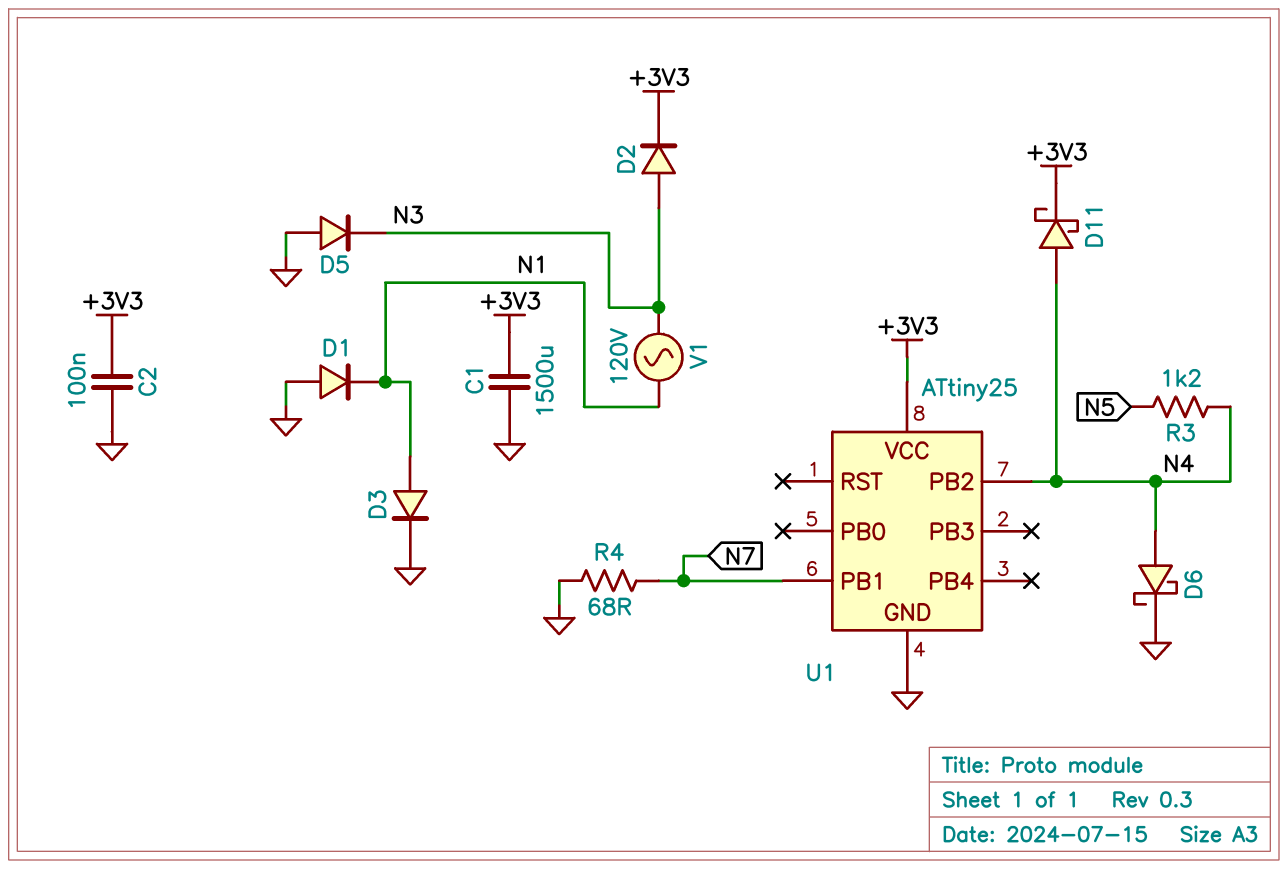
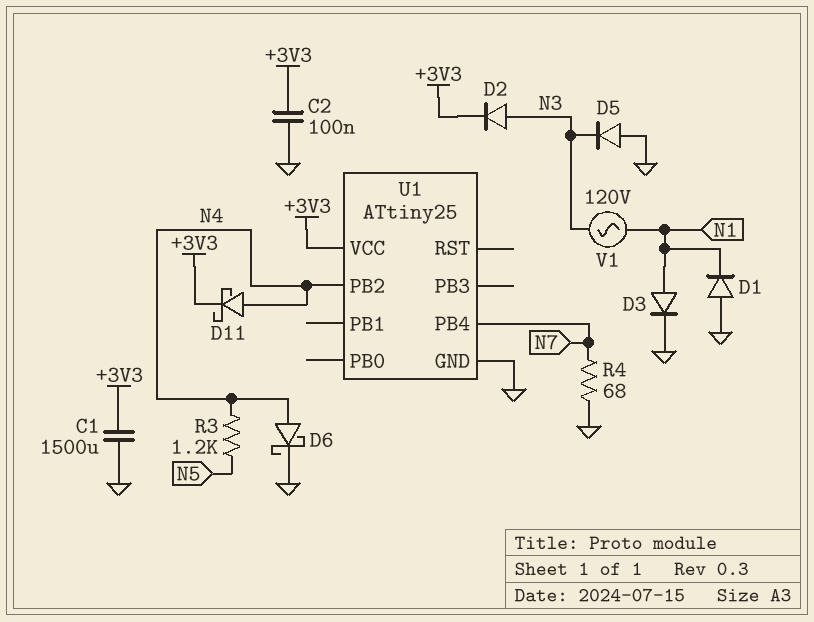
U1 pin PB1: N7 -> none
U1 pin PB4: none -> N7

